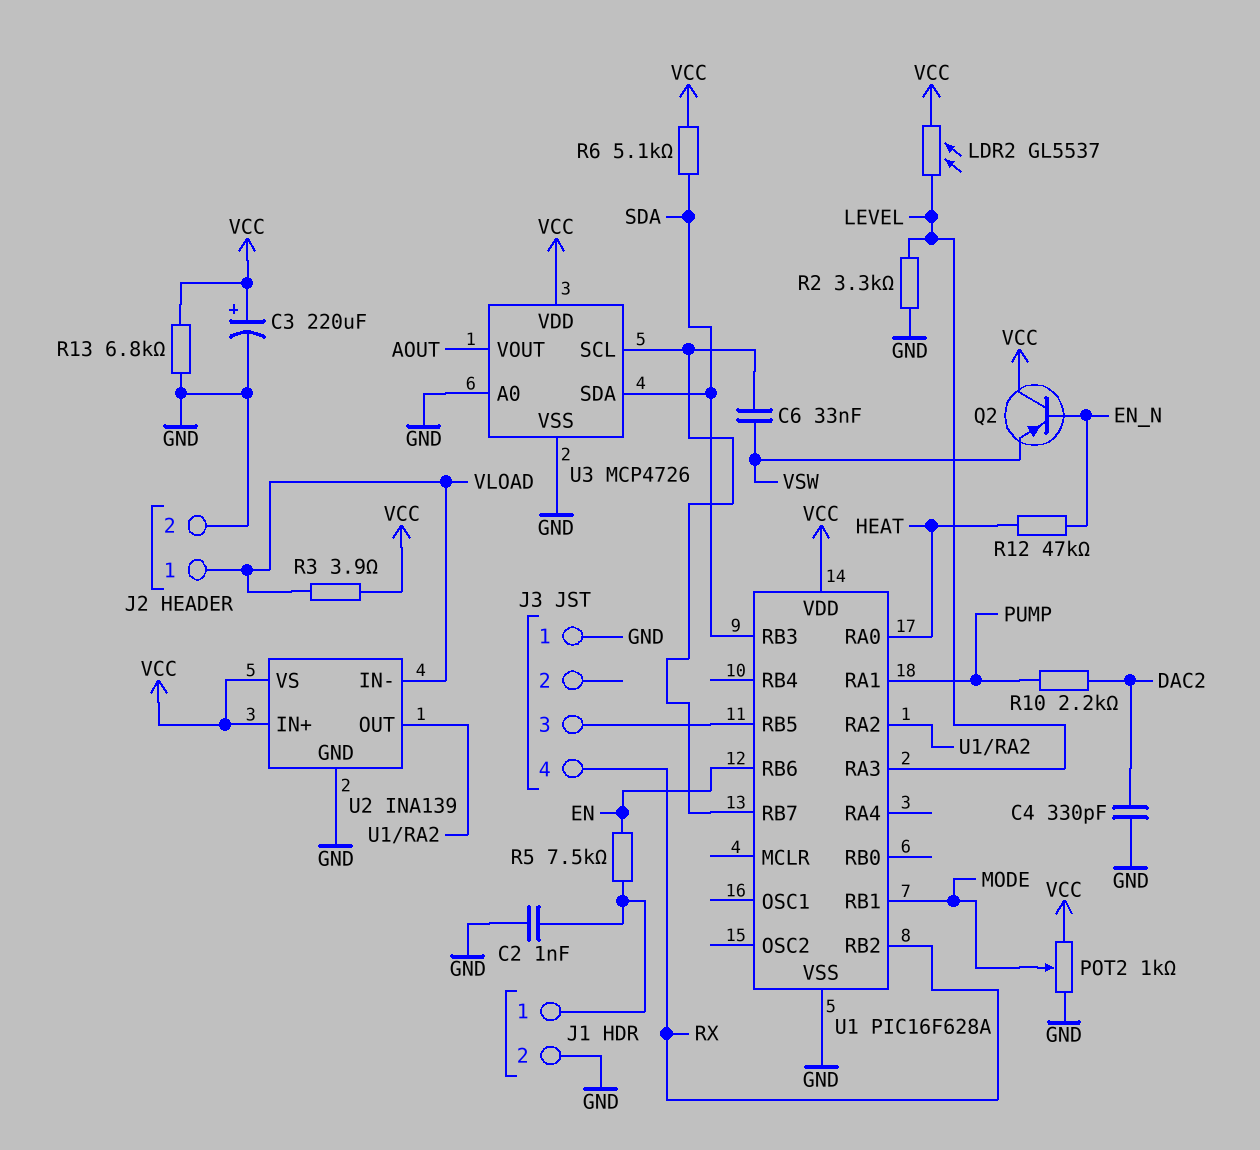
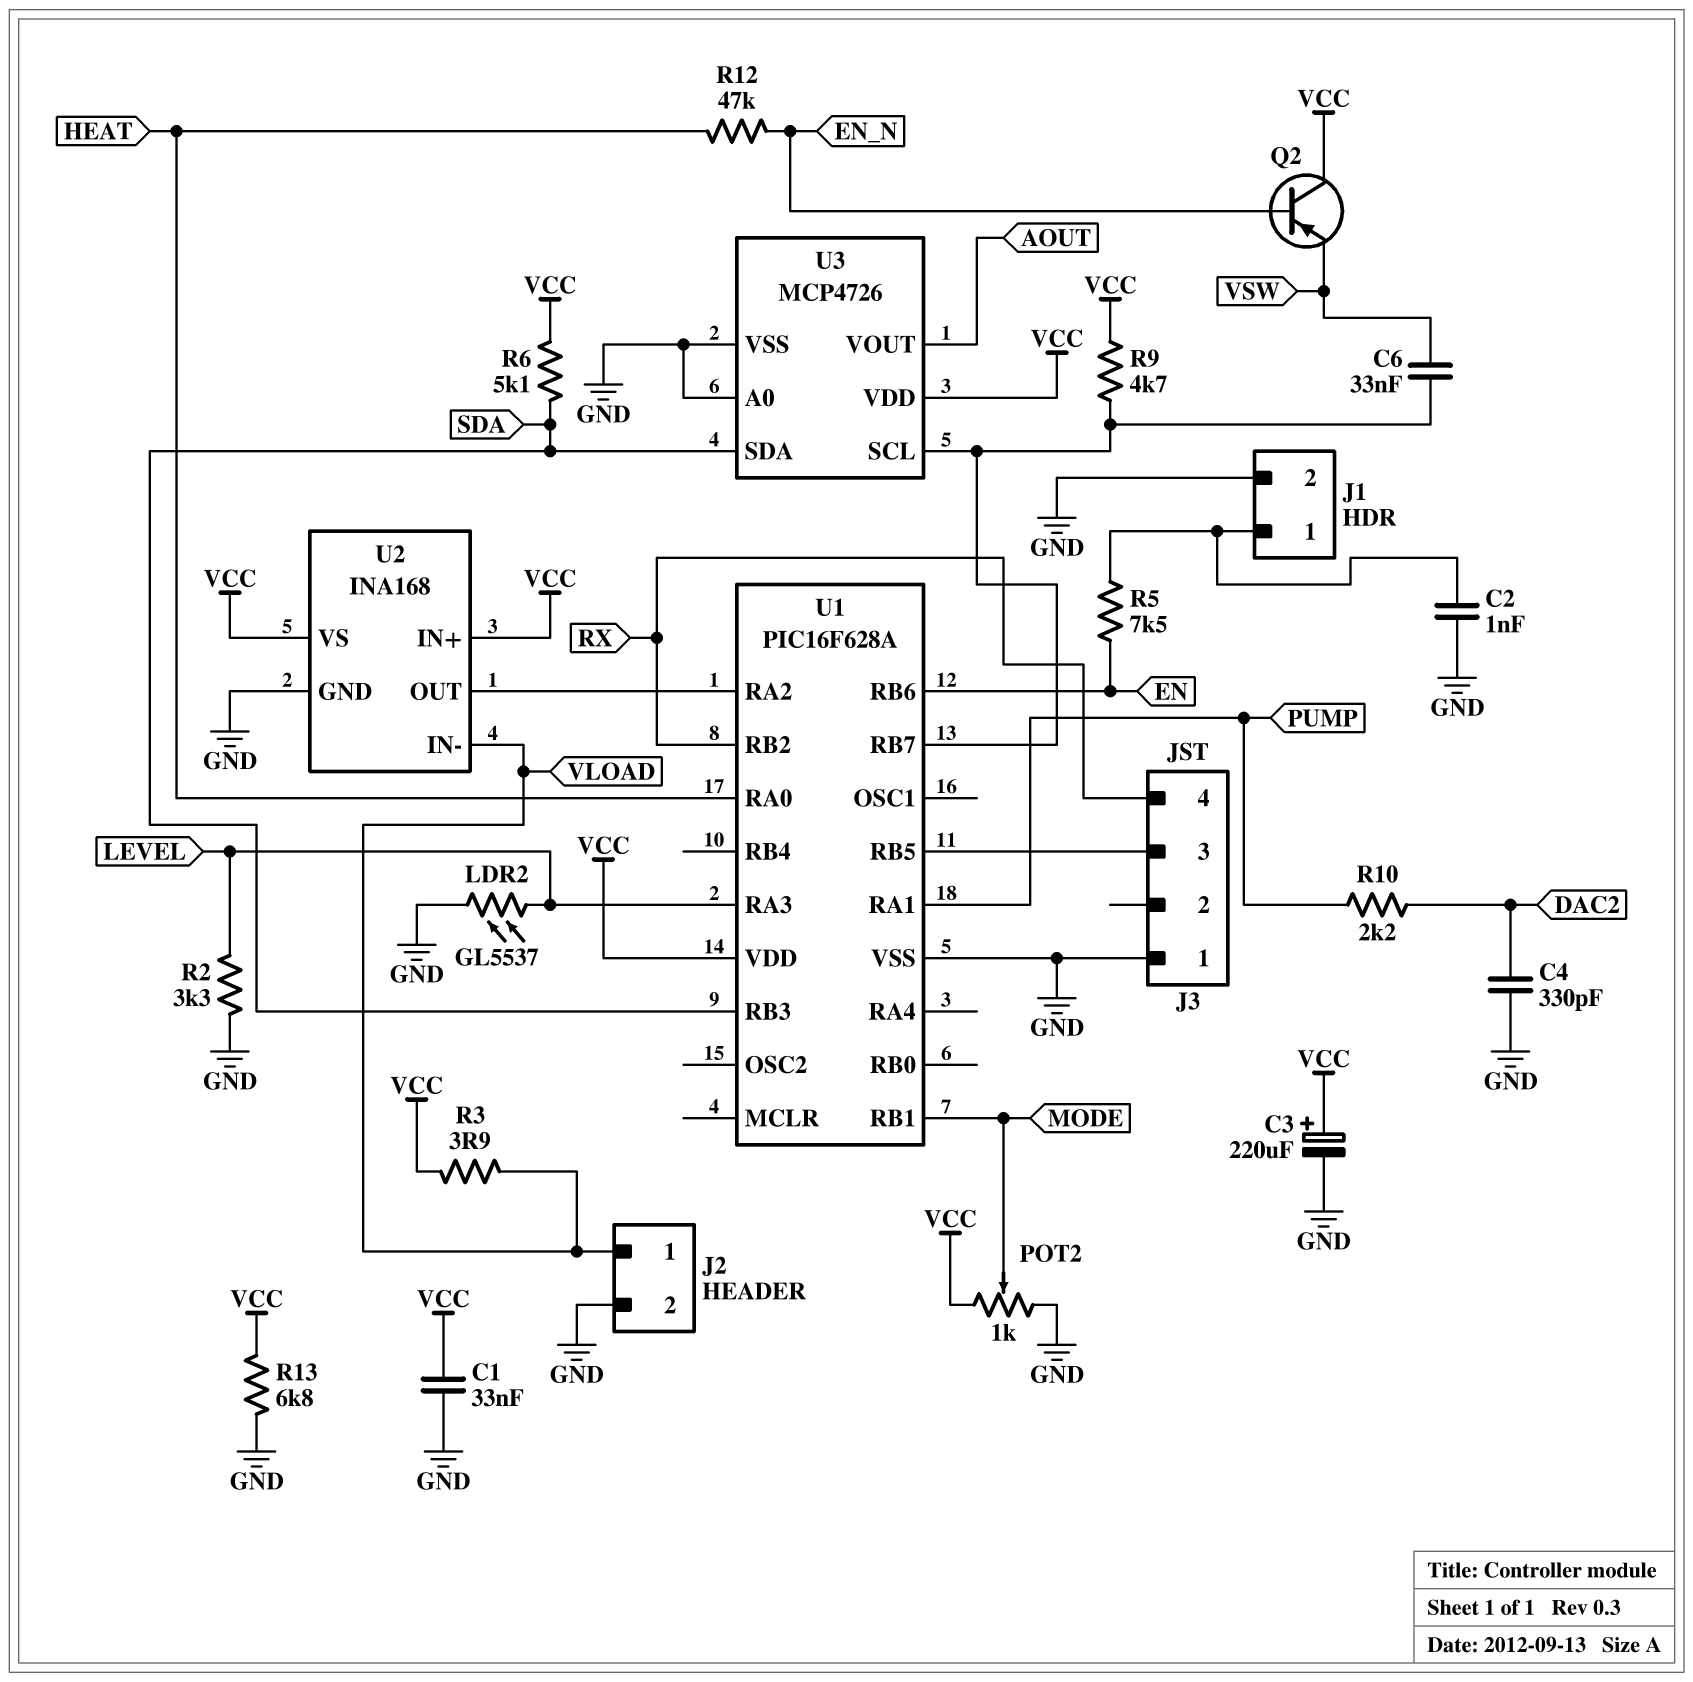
C1: none -> 33nF (GND, VCC)
LDR2: GL5537 (LEVEL, VCC) -> GL5537 (GND, LEVEL)
R9: none -> 4.7k (U1/RB7, VCC)
U2: INA139 -> INA168

